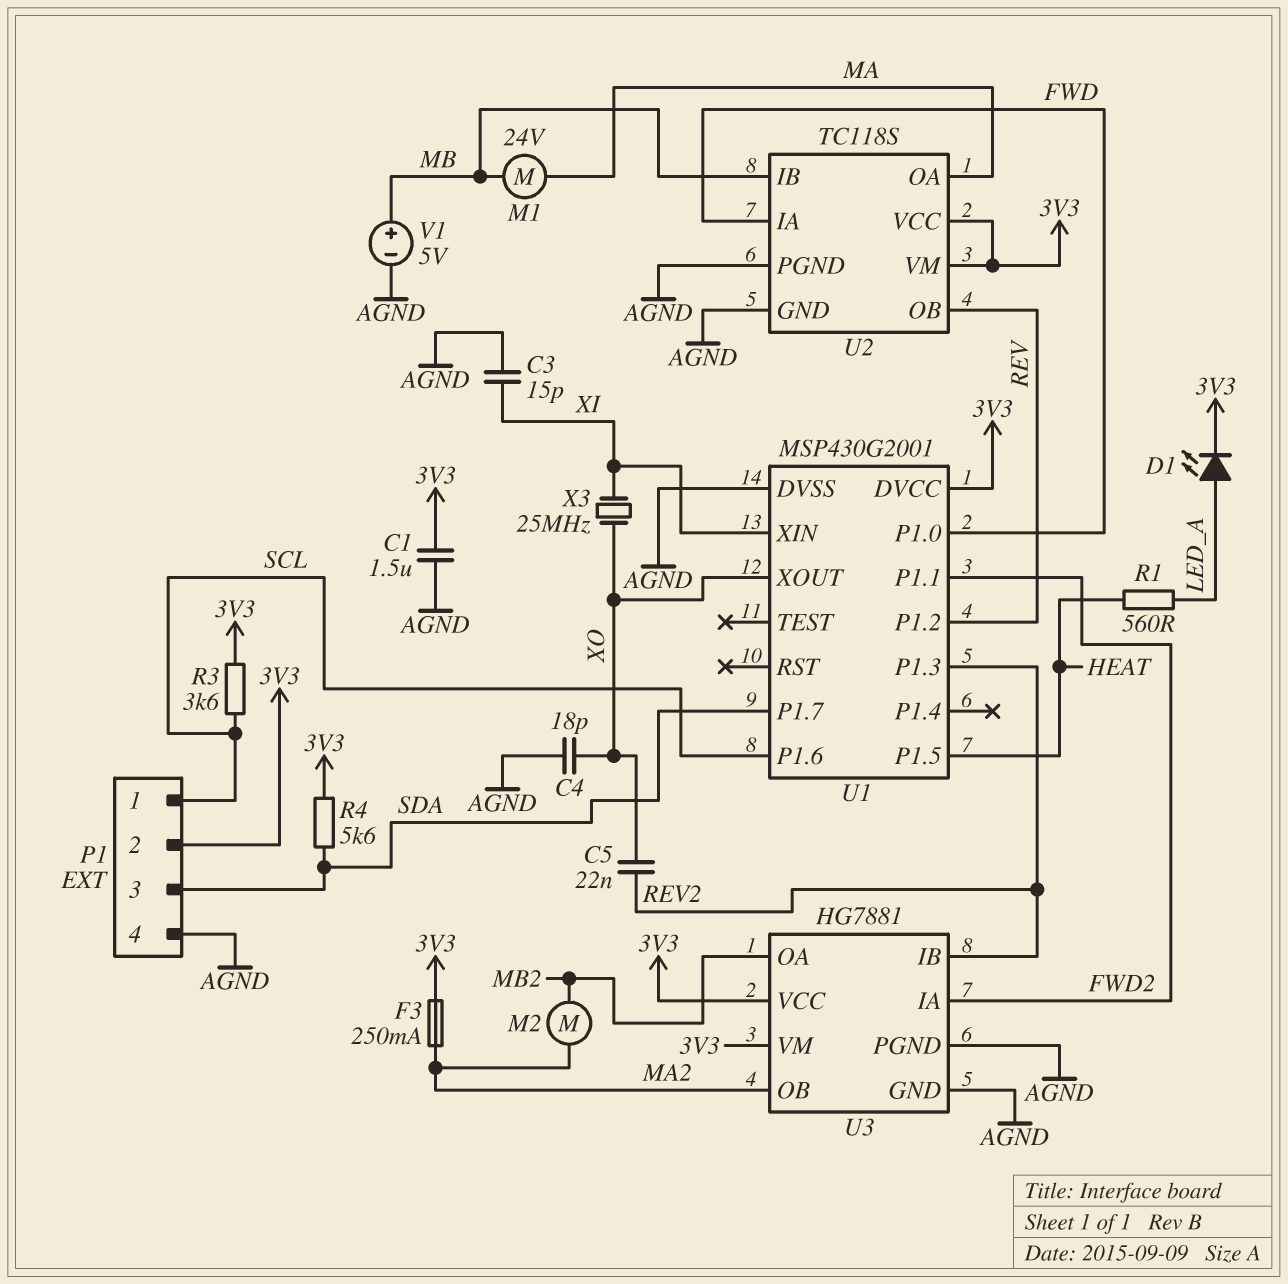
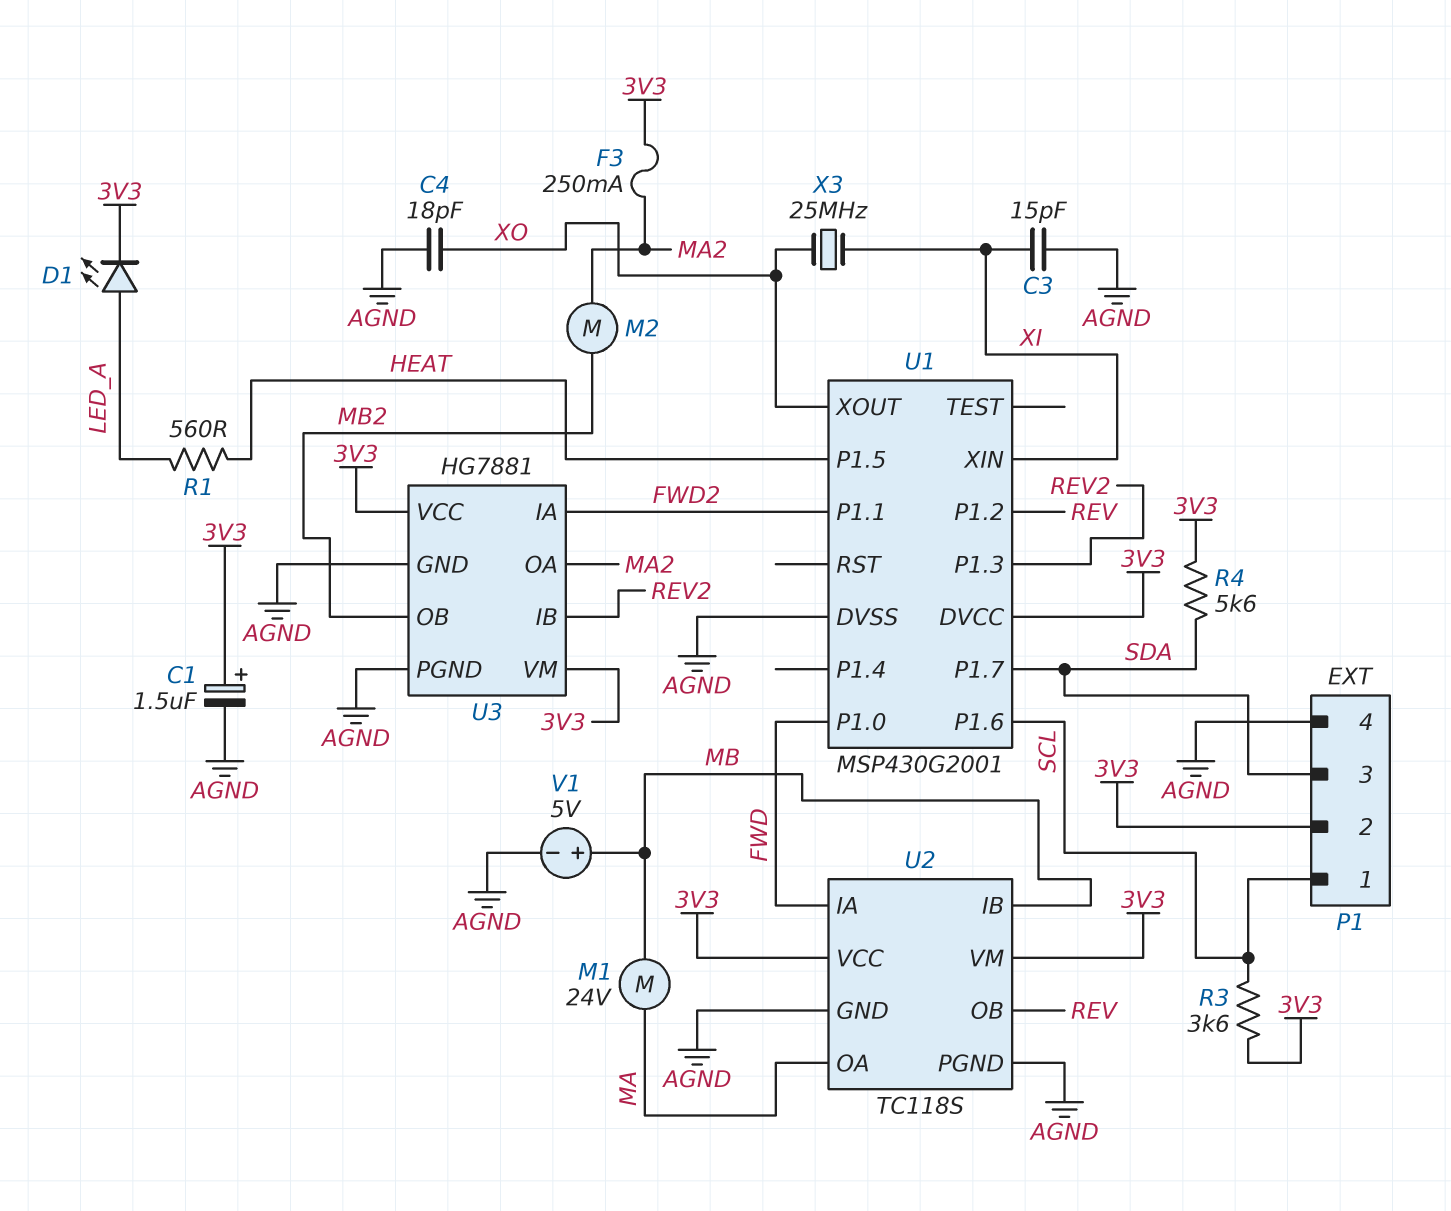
C1: 1.5uF (3V3, AGND) -> 1.5uF (plus 3V3, minus AGND)
C5: 22nF (REV2, XO) -> none
U3 pin OA: MB2 -> MA2
U3 pin OB: MA2 -> MB2

